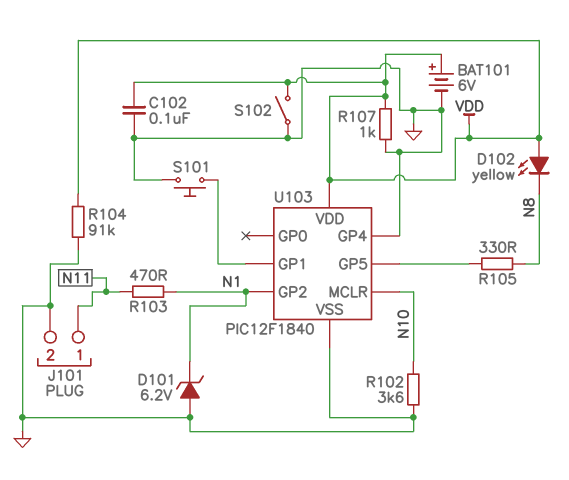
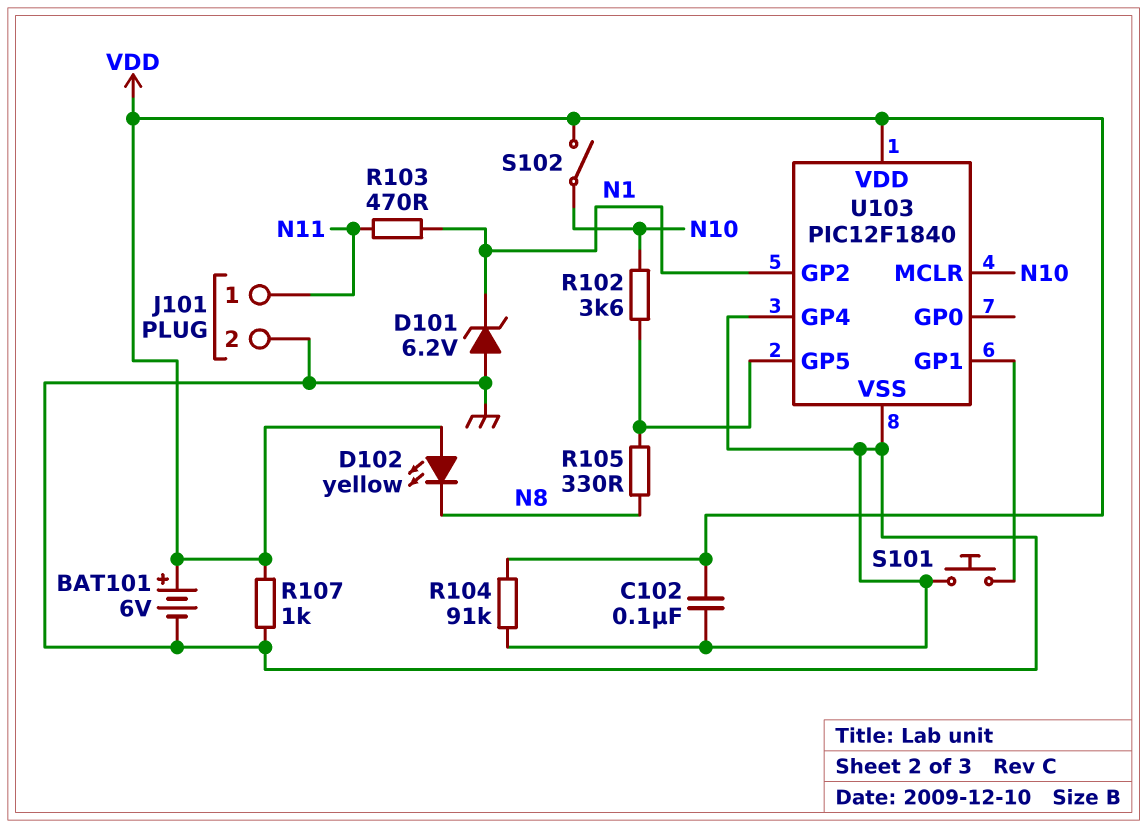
R102: 3.6k (GND, N10) -> 3.6k (N10, U103/GP5)
S102: switch (GND, VDD) -> switch (N10, VDD)

